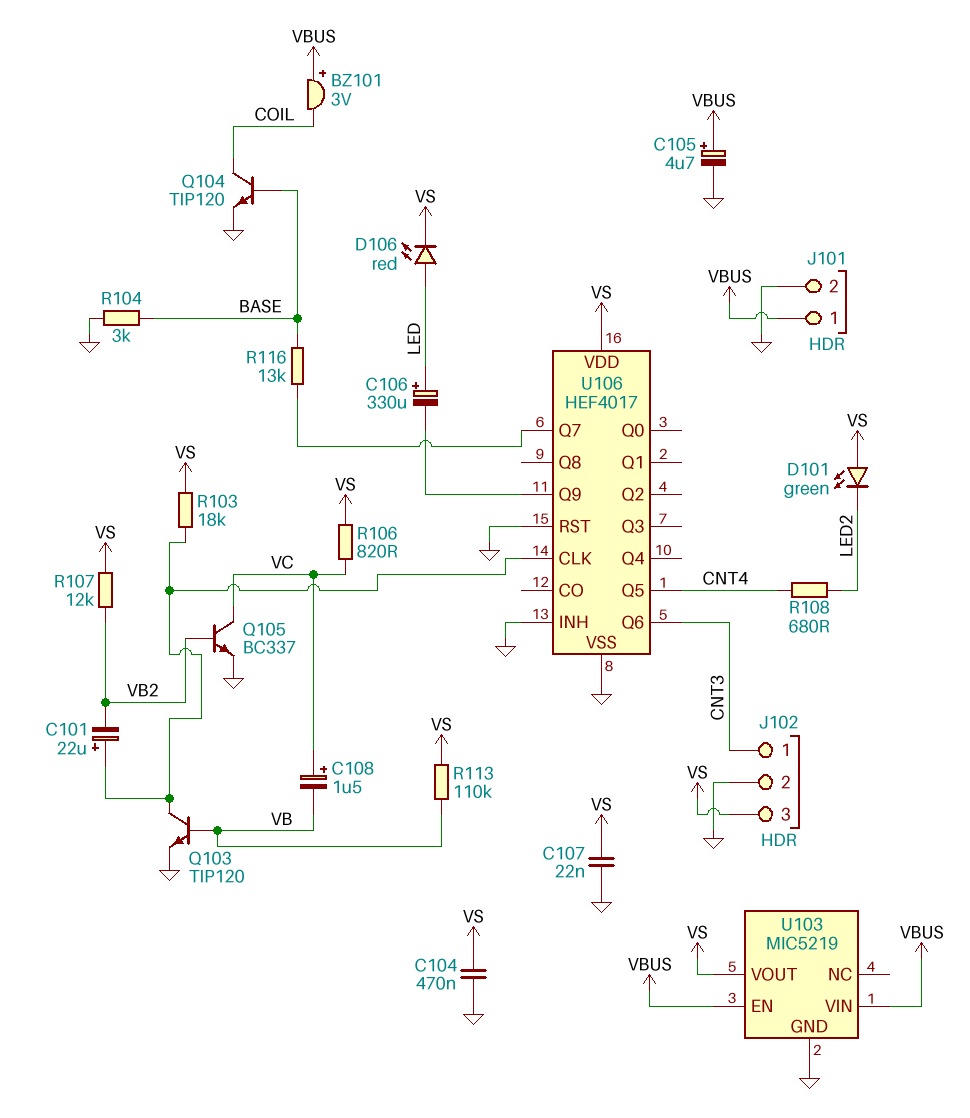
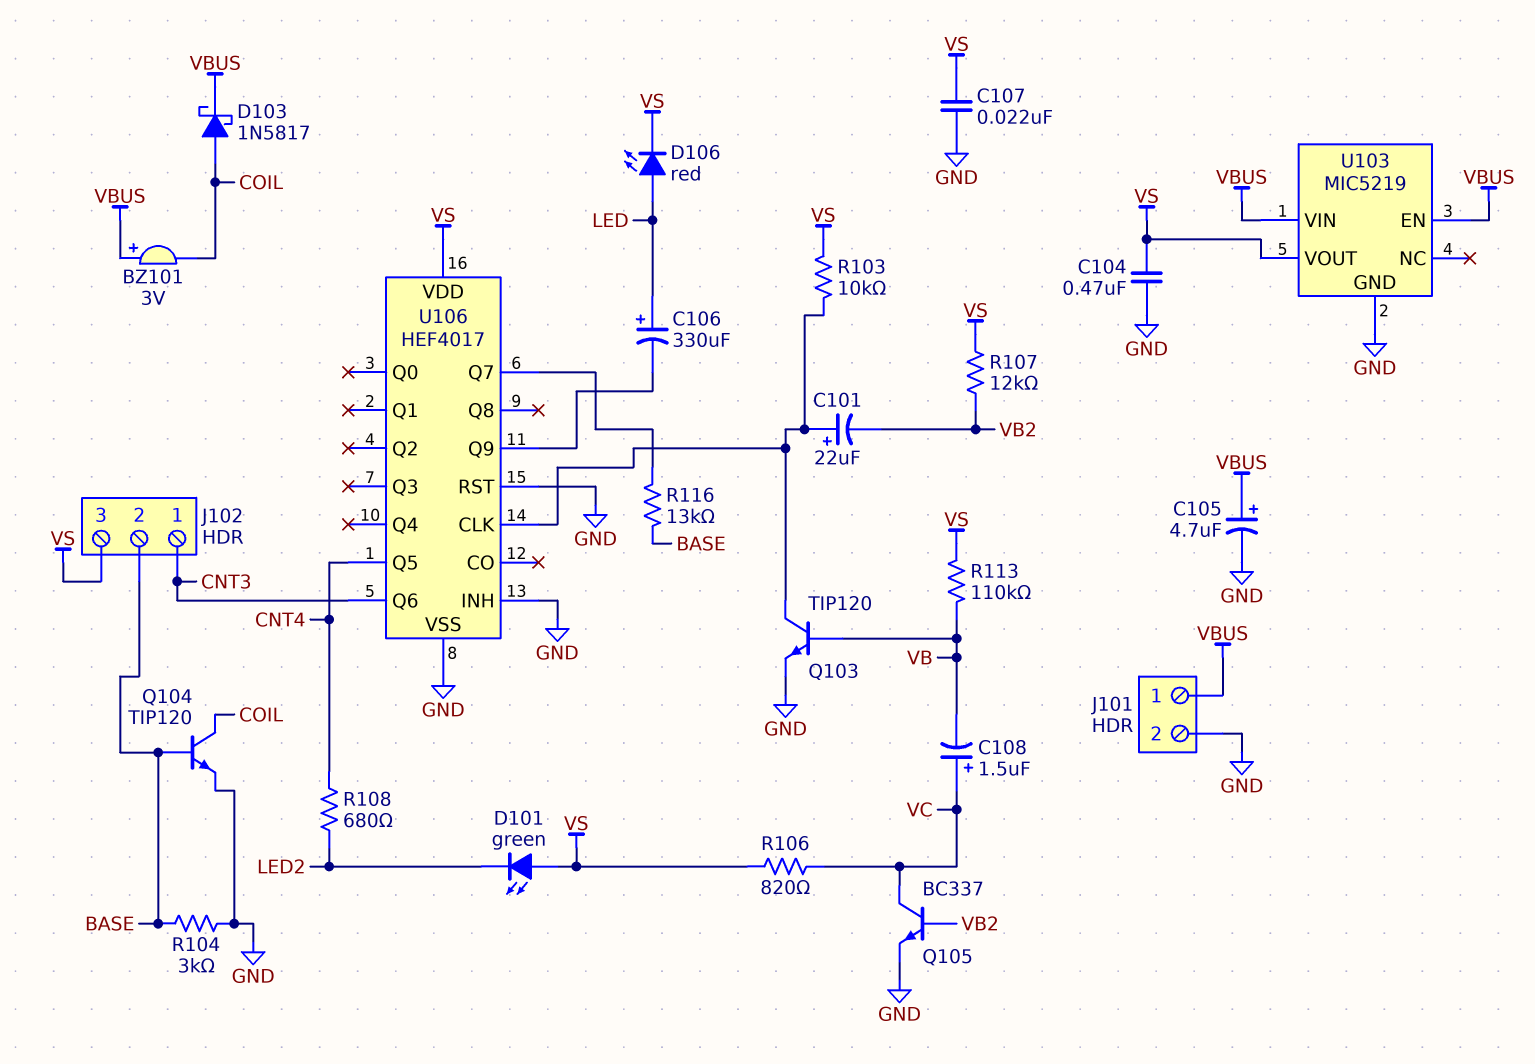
D103: none -> schottky 1N5817 (A COIL, K VBUS)
J102 pin 2: GND -> BASE
R103: 18k (U106/CLK, VS) -> 10k (U106/CLK, VS)

